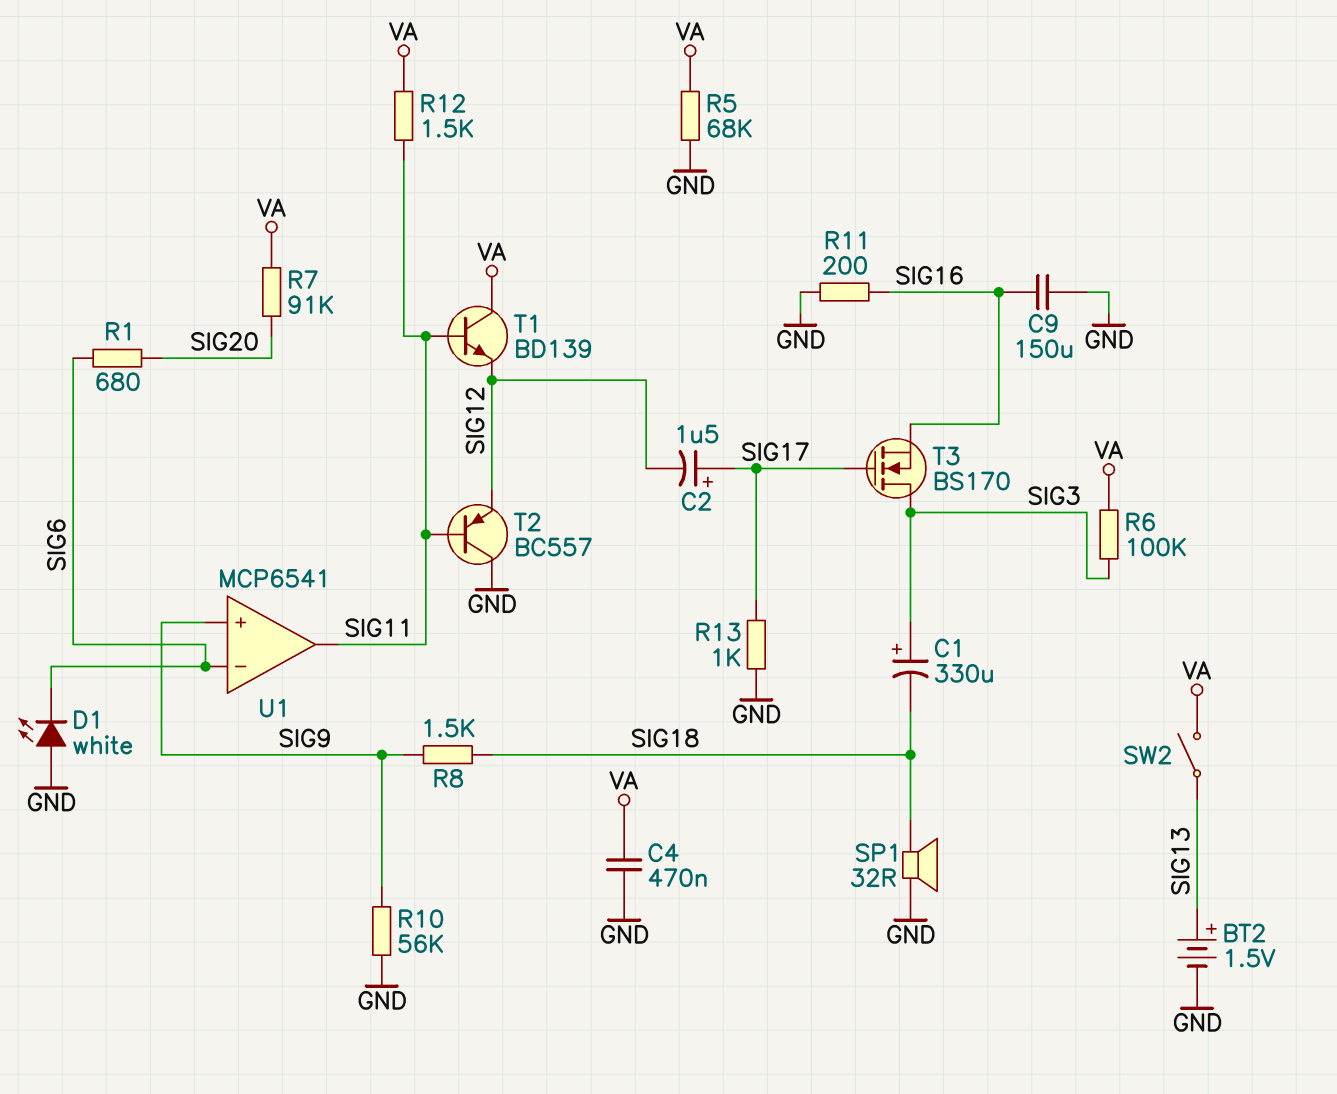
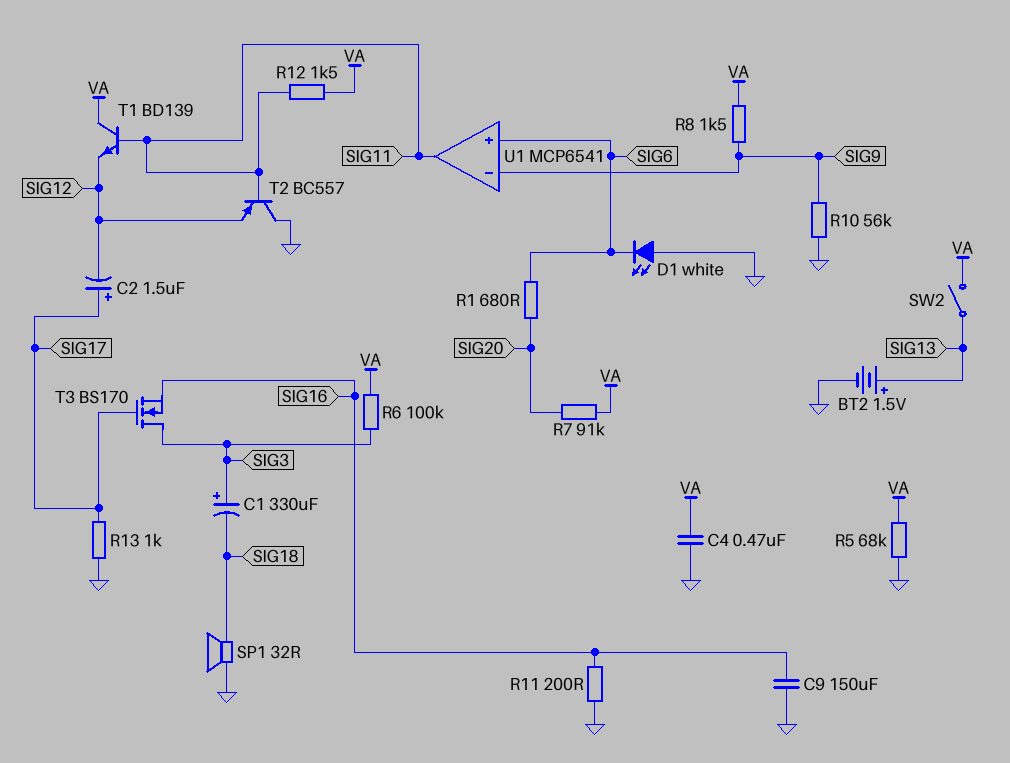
R8: 1.5k (SIG9, SIG18) -> 1.5k (SIG9, VA)
U1 pin in+: SIG9 -> SIG6
U1 pin in-: SIG6 -> SIG9

